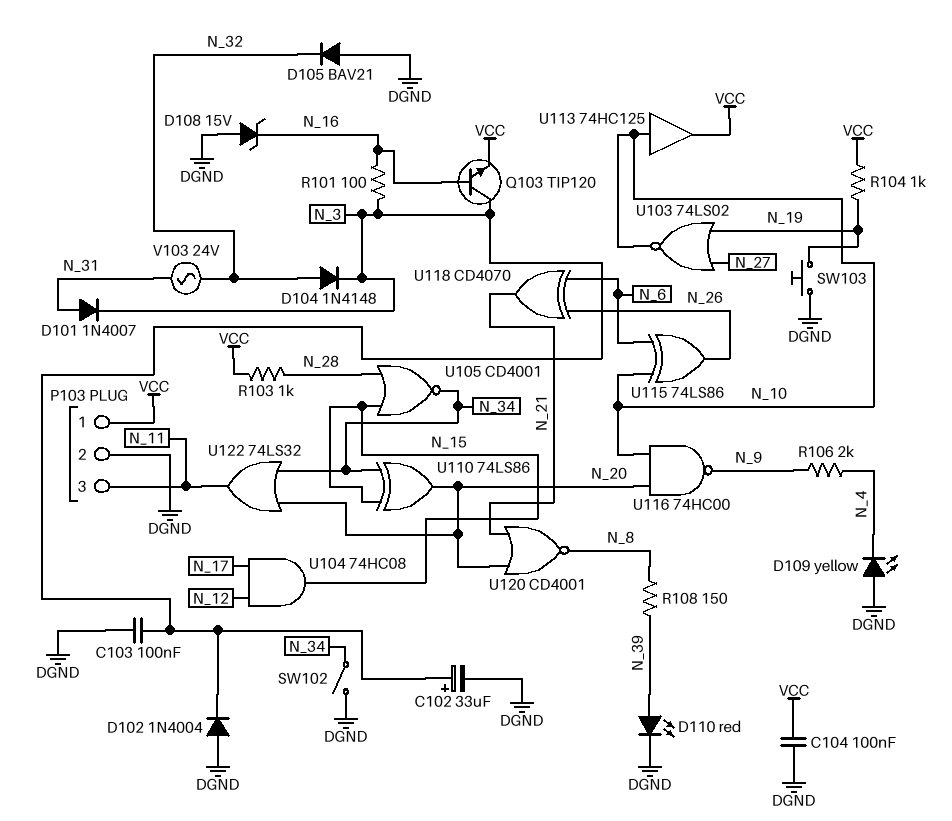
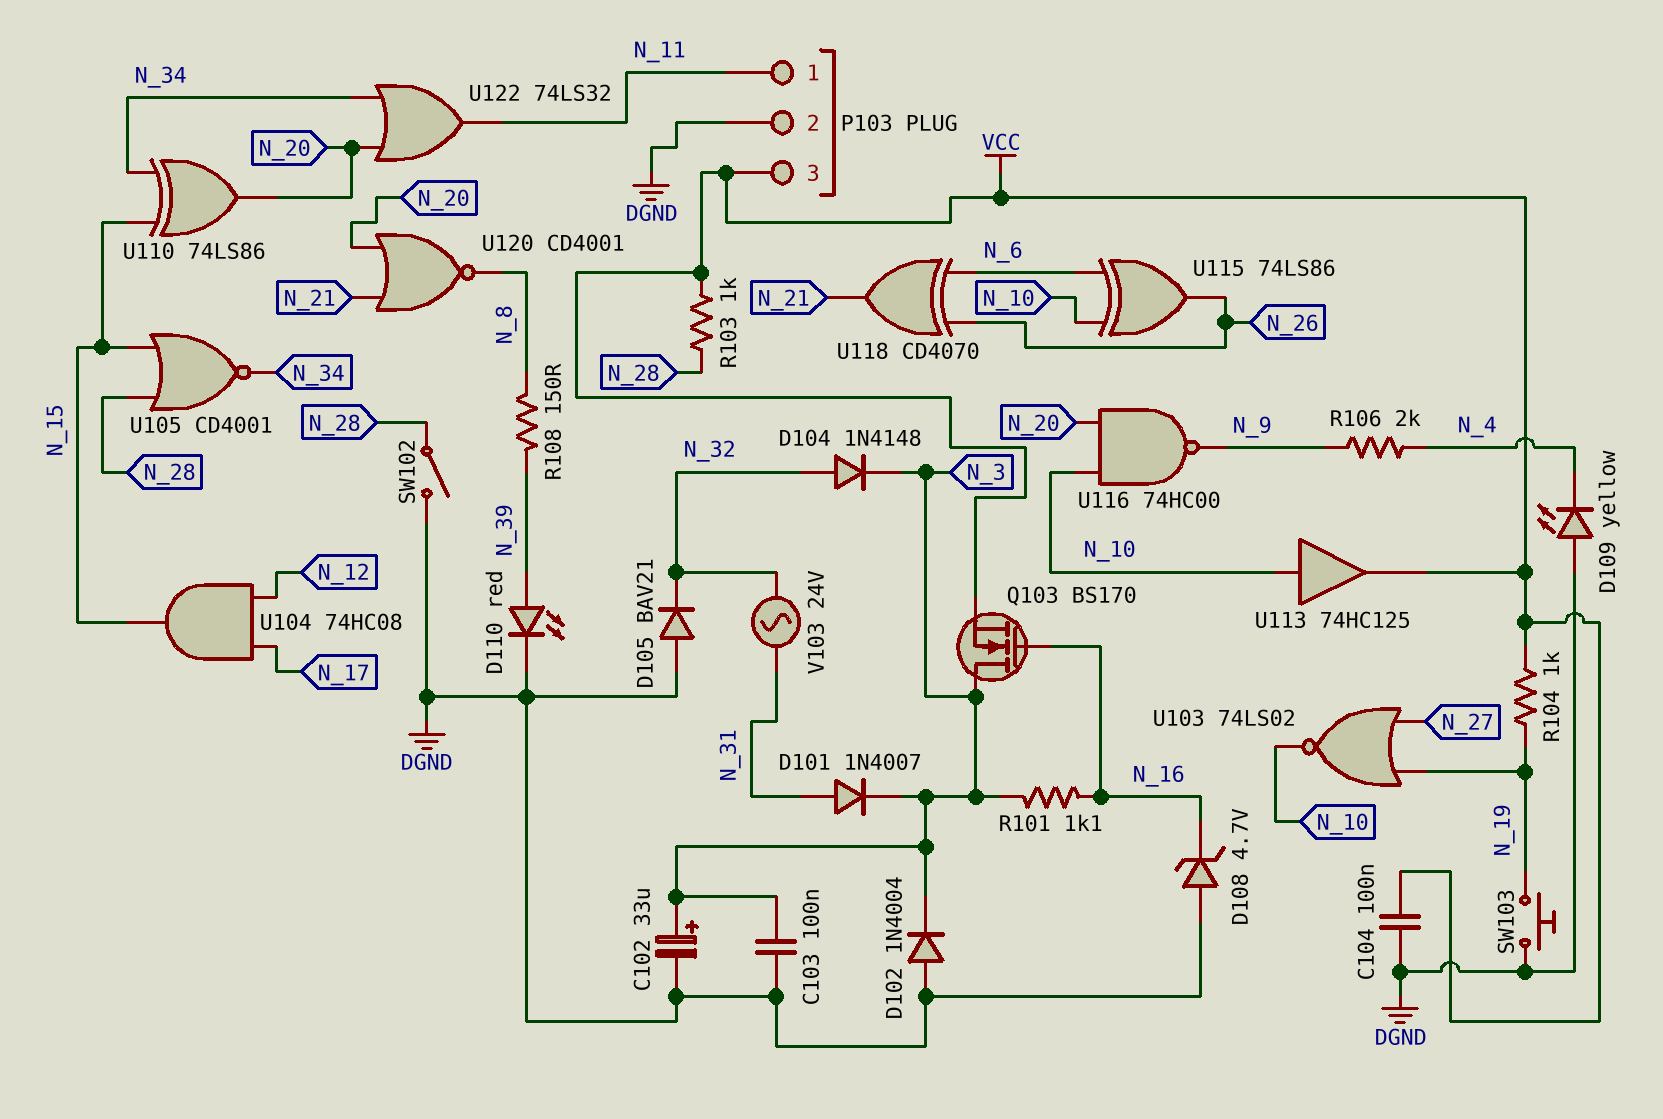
D108: zener 15V (A DGND, K N_16) -> zener 4.7V (A DGND, K N_16)
P103 pin 1: VCC -> N_11
P103 pin 3: N_11 -> VCC
Q103: NPN TIP120 (B N_16, C N_3, E VCC) -> NMOS BS170 (G N_16, D N_3, S VCC)
R101: 100 (N_3, N_16) -> 1.1k (N_3, N_16)
SW102: switch (DGND, N_34) -> switch (DGND, N_28)

